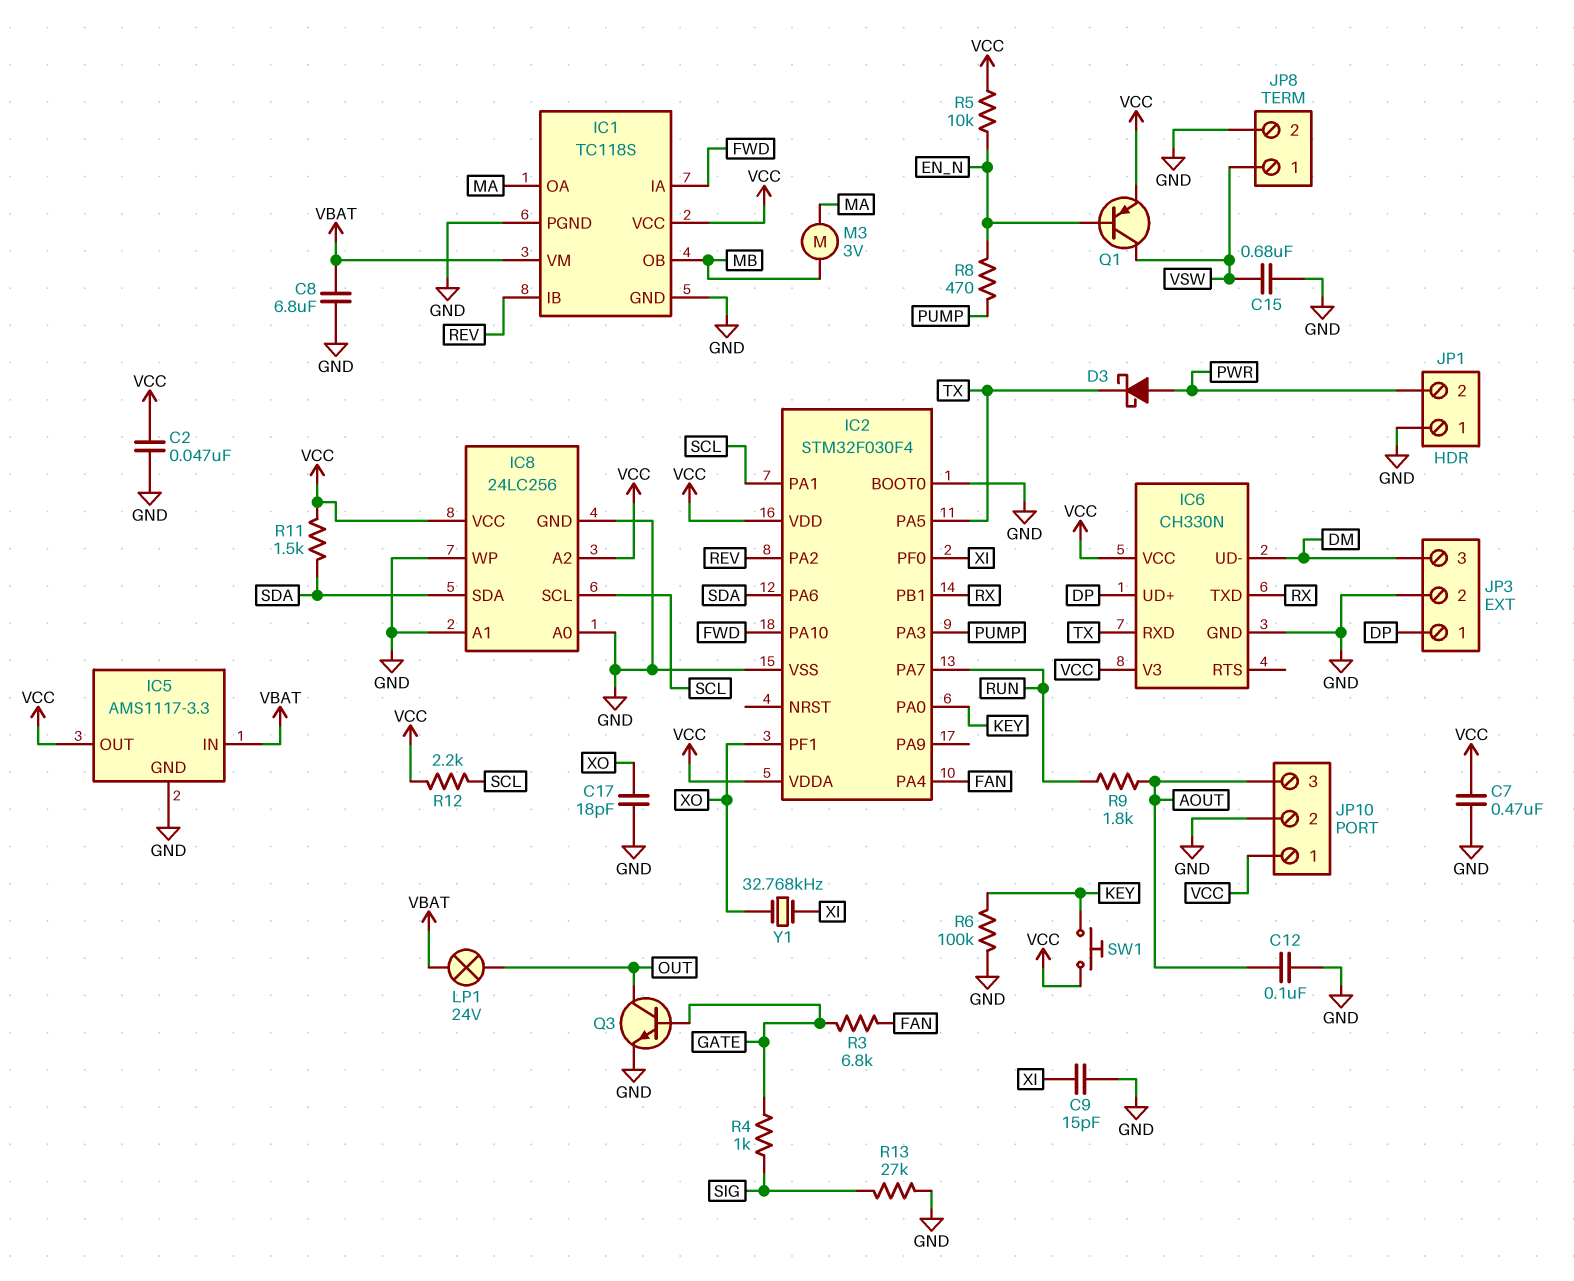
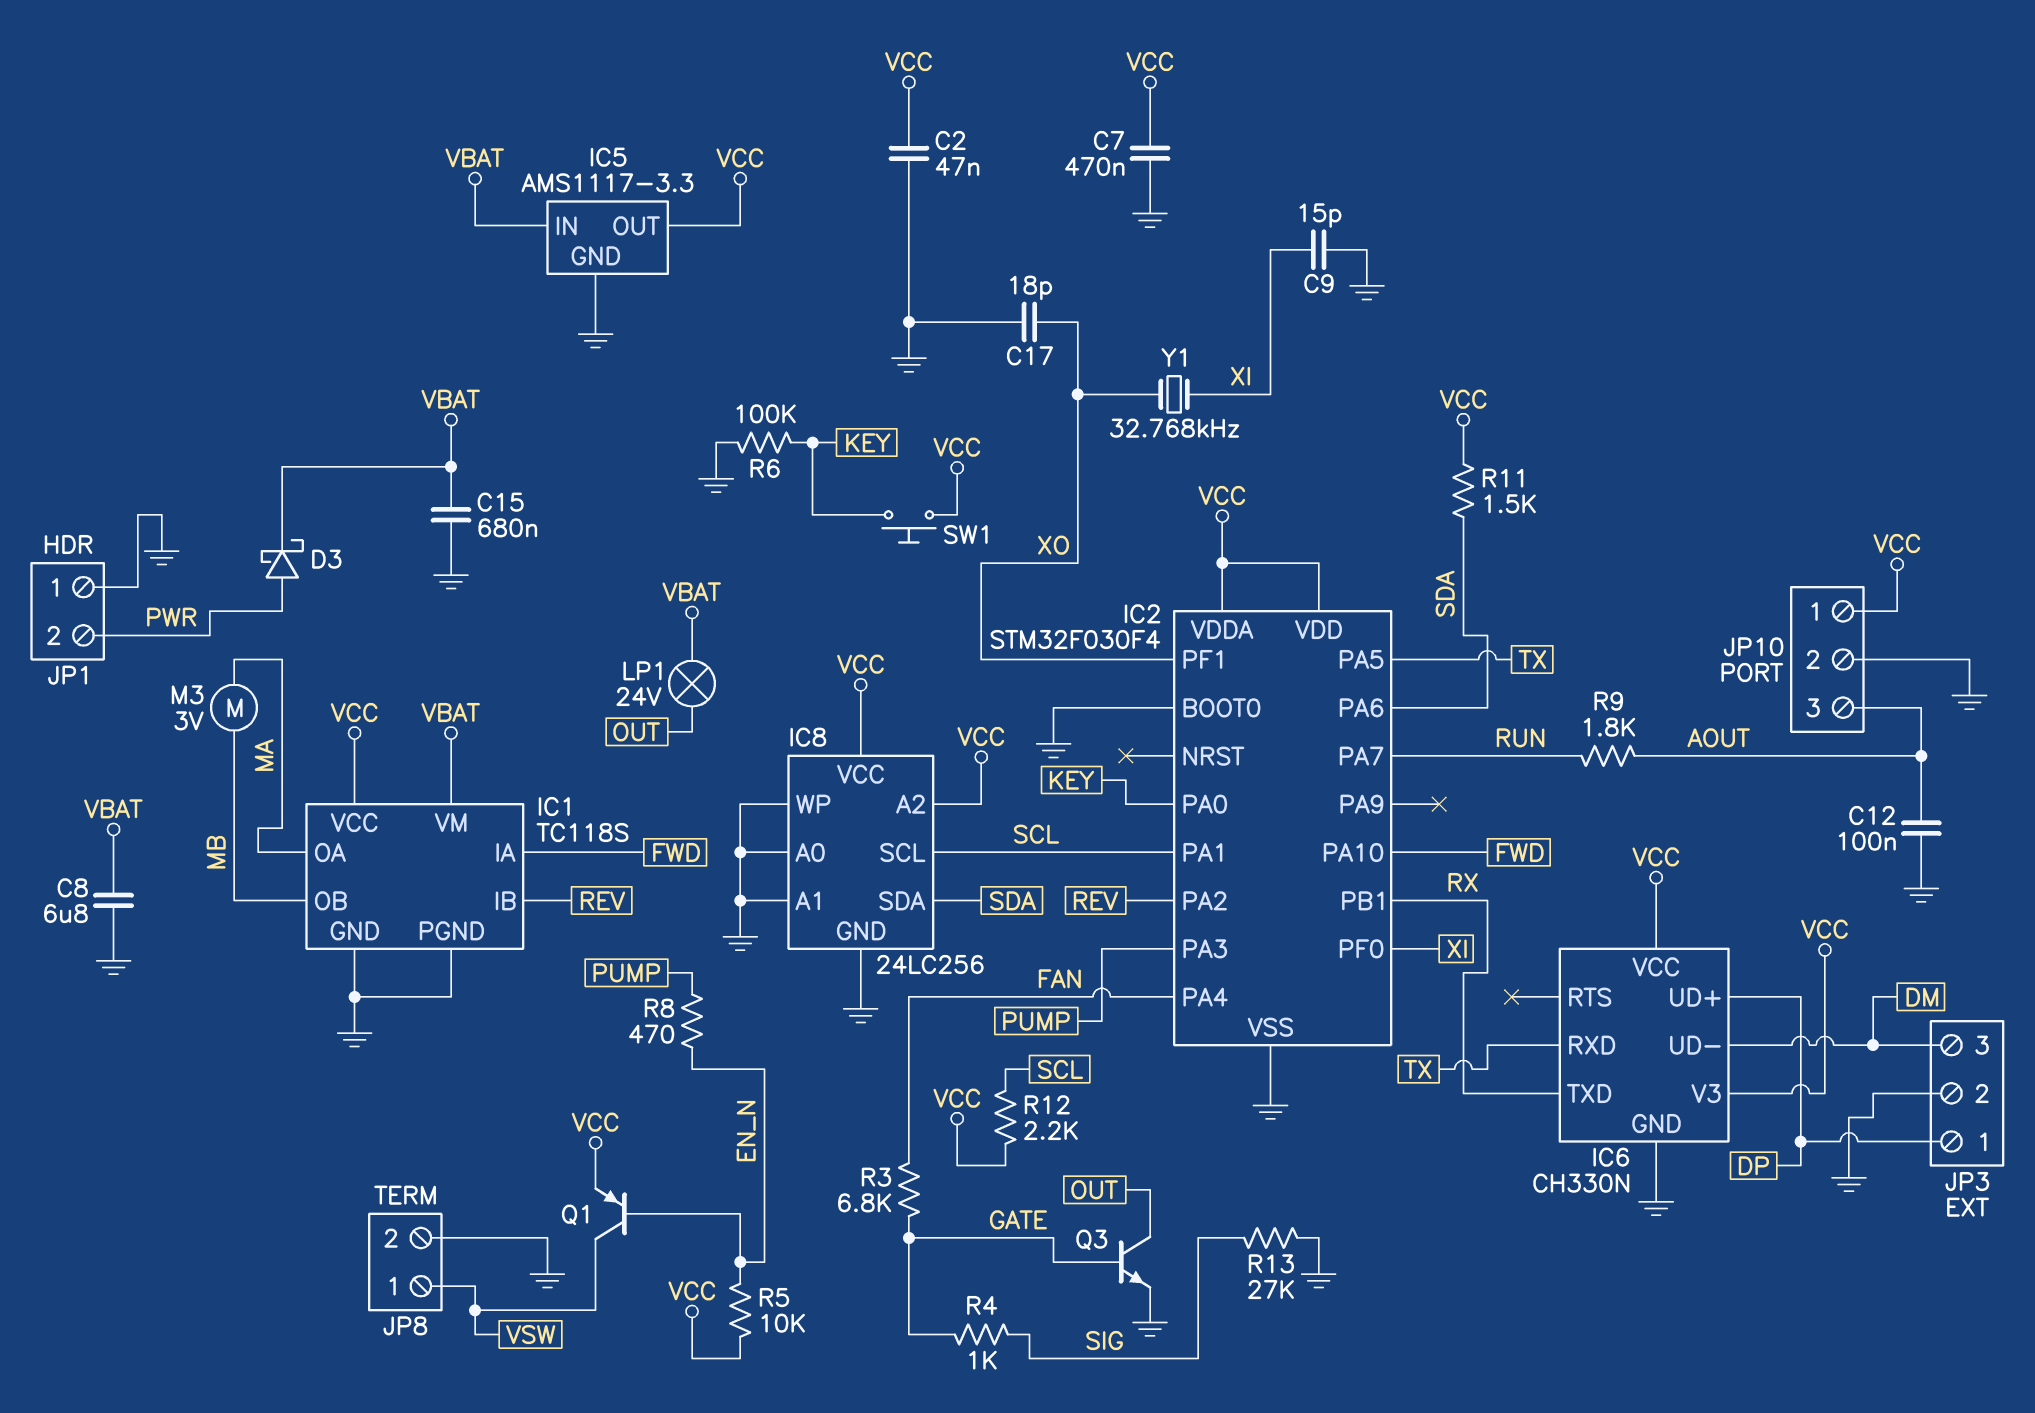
C15: 680nF (GND, VSW) -> 680nF (GND, VBAT)
D3: schottky (A PWR, K TX) -> schottky (A PWR, K VBAT)

